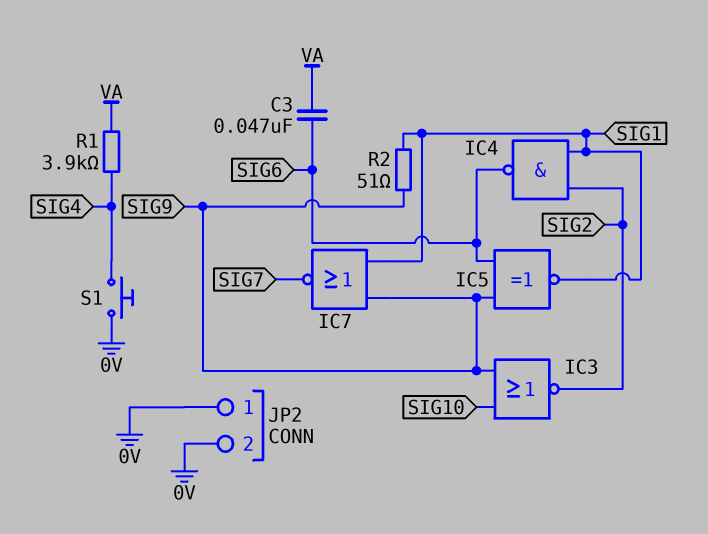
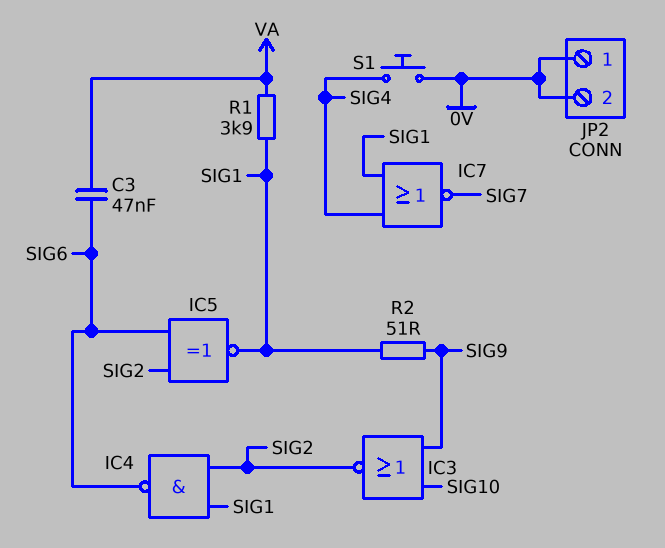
IC5: XNOR (in SIG6, in SIG9, out SIG1) -> XNOR (in SIG2, in SIG6, out SIG1)
IC7: NOR (in SIG1, in SIG9, out SIG7) -> NOR (in SIG1, in SIG4, out SIG7)
R1: 3.9k (SIG4, VA) -> 3.9k (SIG1, VA)

